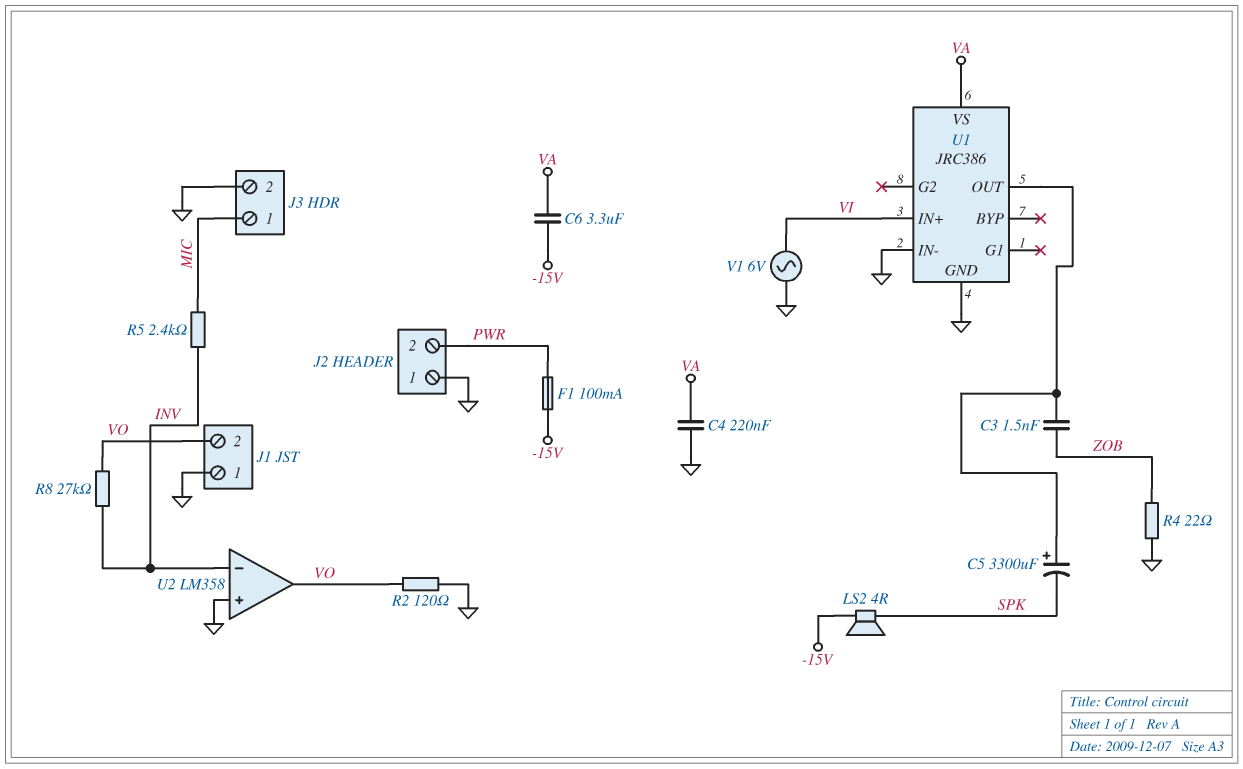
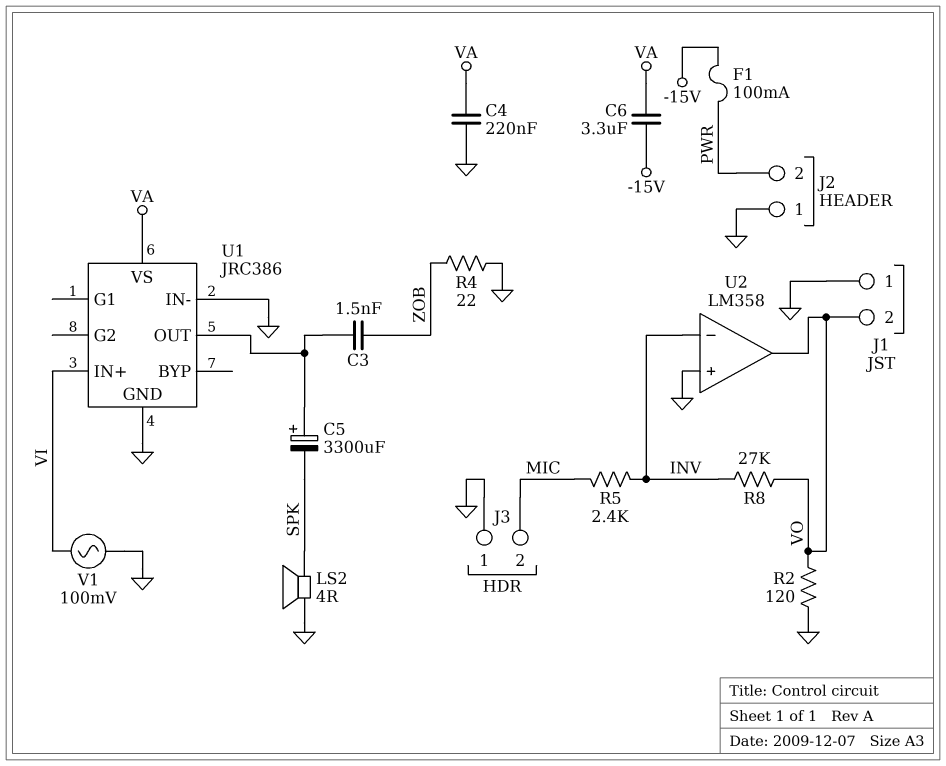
J3 pin 1: MIC -> GND
J3 pin 2: GND -> MIC
LS2: speaker 4R (-15V, SPK) -> speaker 4R (GND, SPK)
V1: AC 6V (GND, VI) -> AC 100mV (GND, VI)

